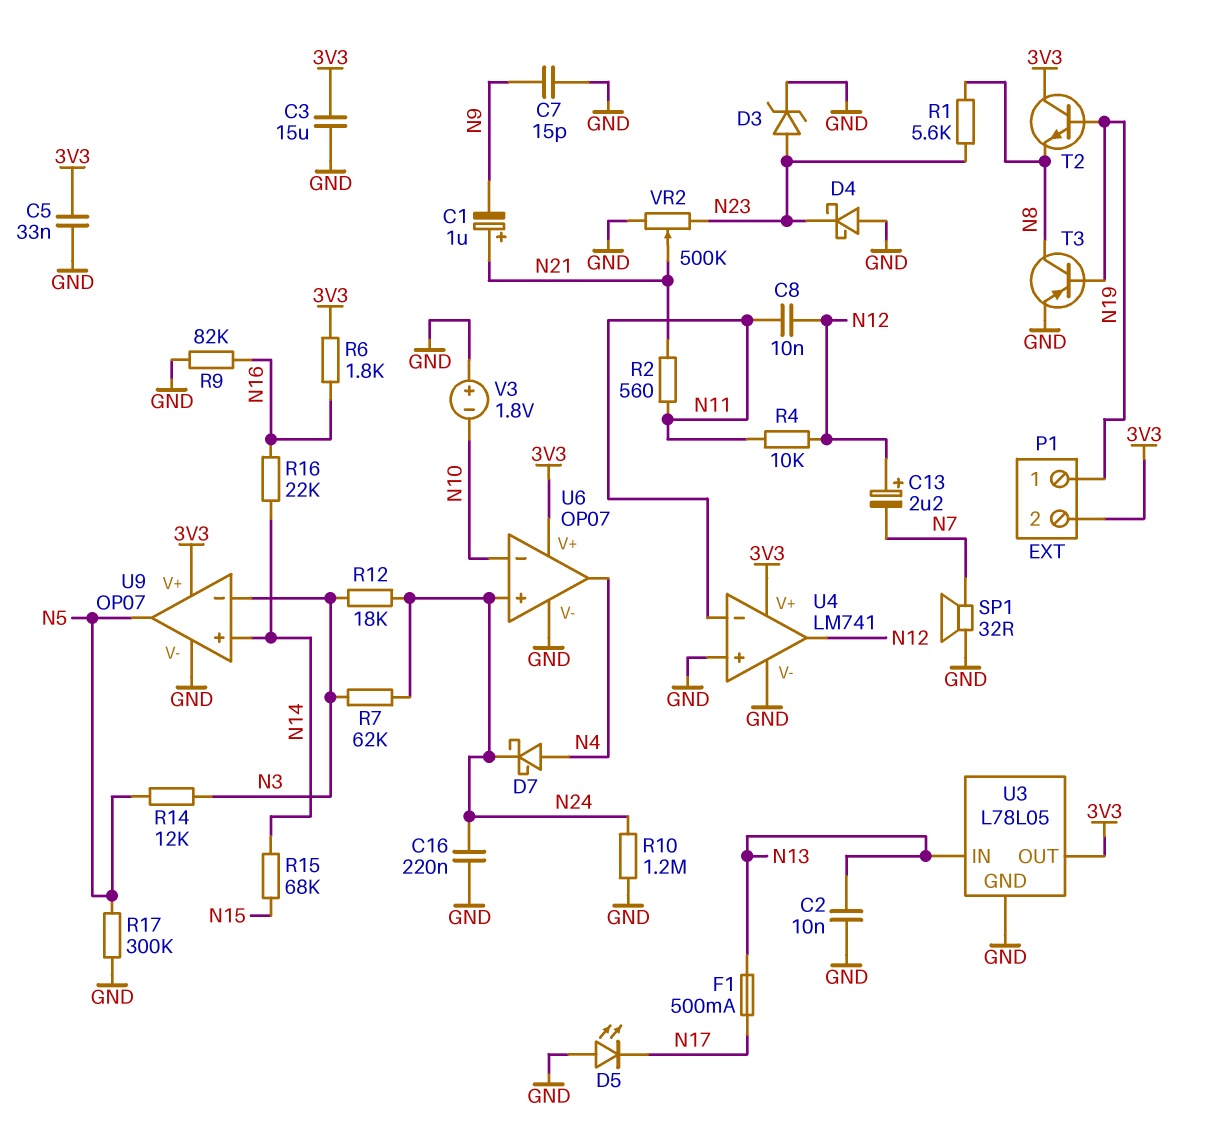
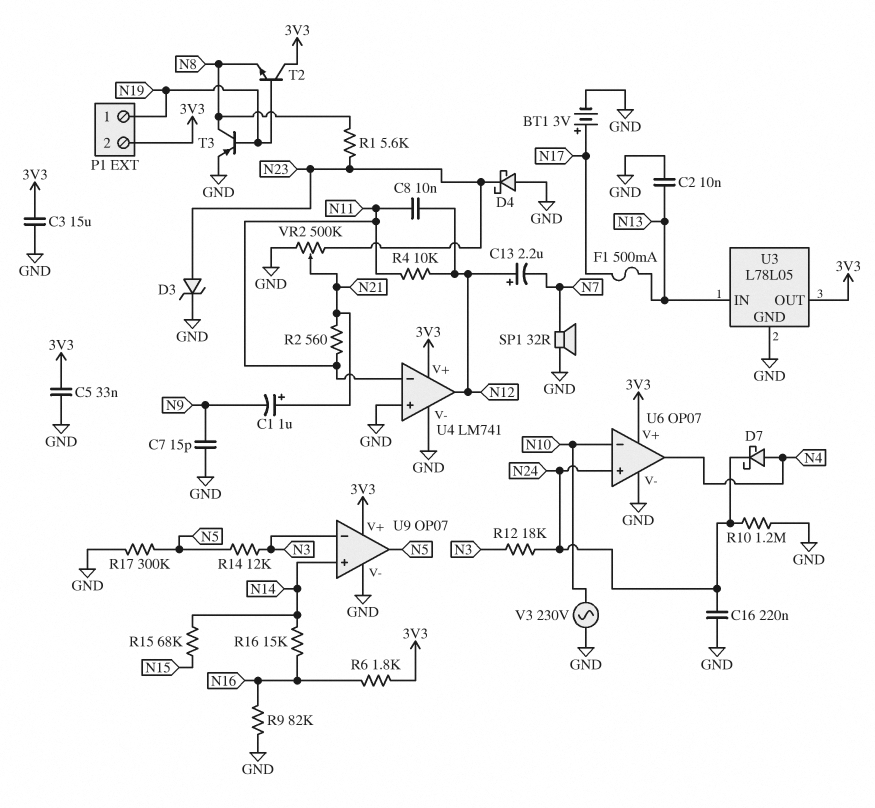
BT1: none -> 3V (plus N17, minus GND)
D5: LED (A GND, K N17) -> none
R7: 62k (N3, N24) -> none
R16: 22k (N14, N16) -> 15k (N14, N16)
V3: 1.8V (plus GND, minus N10) -> AC 230V (GND, N10)

